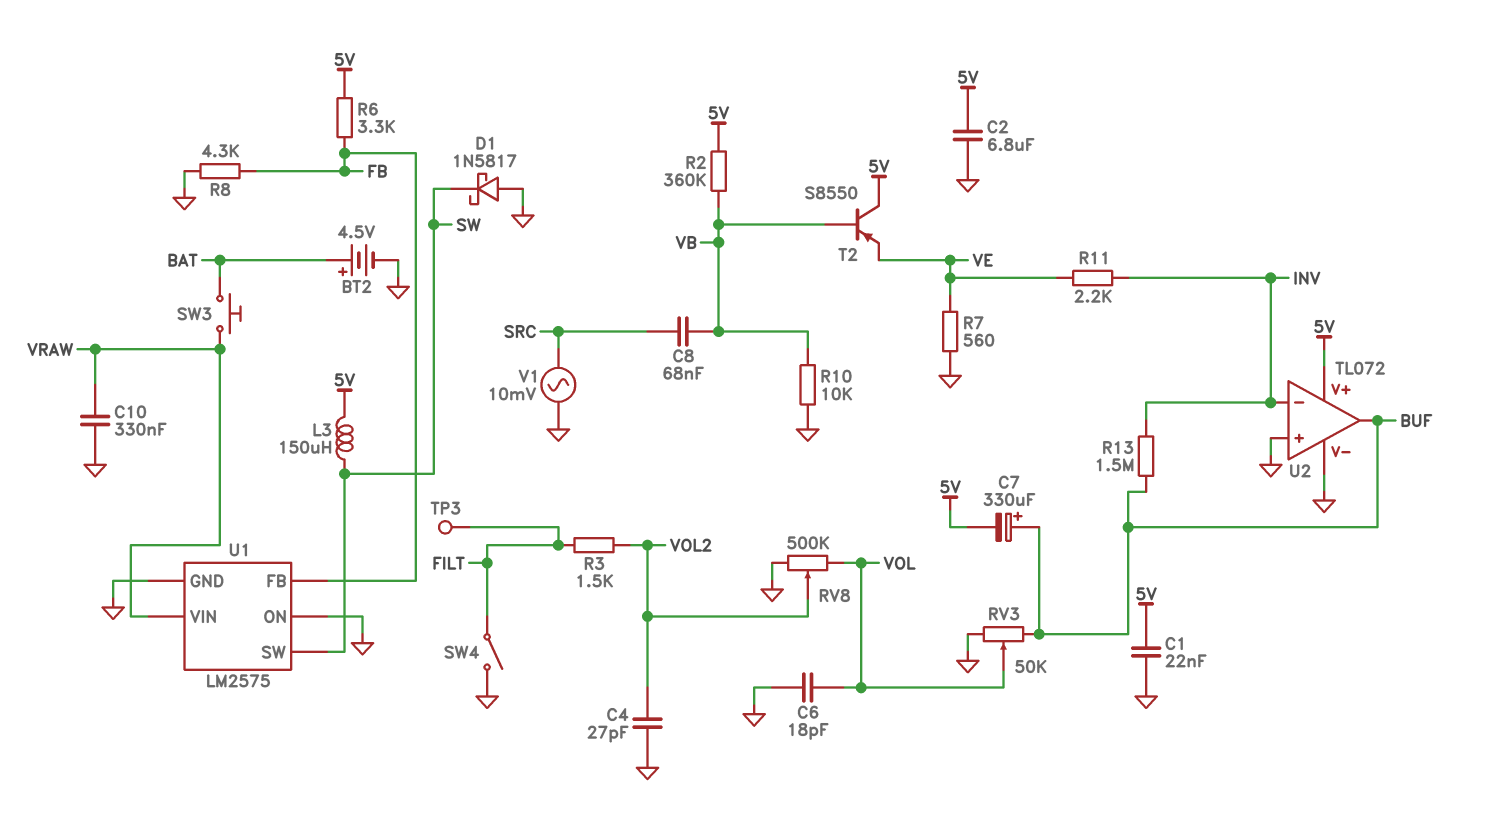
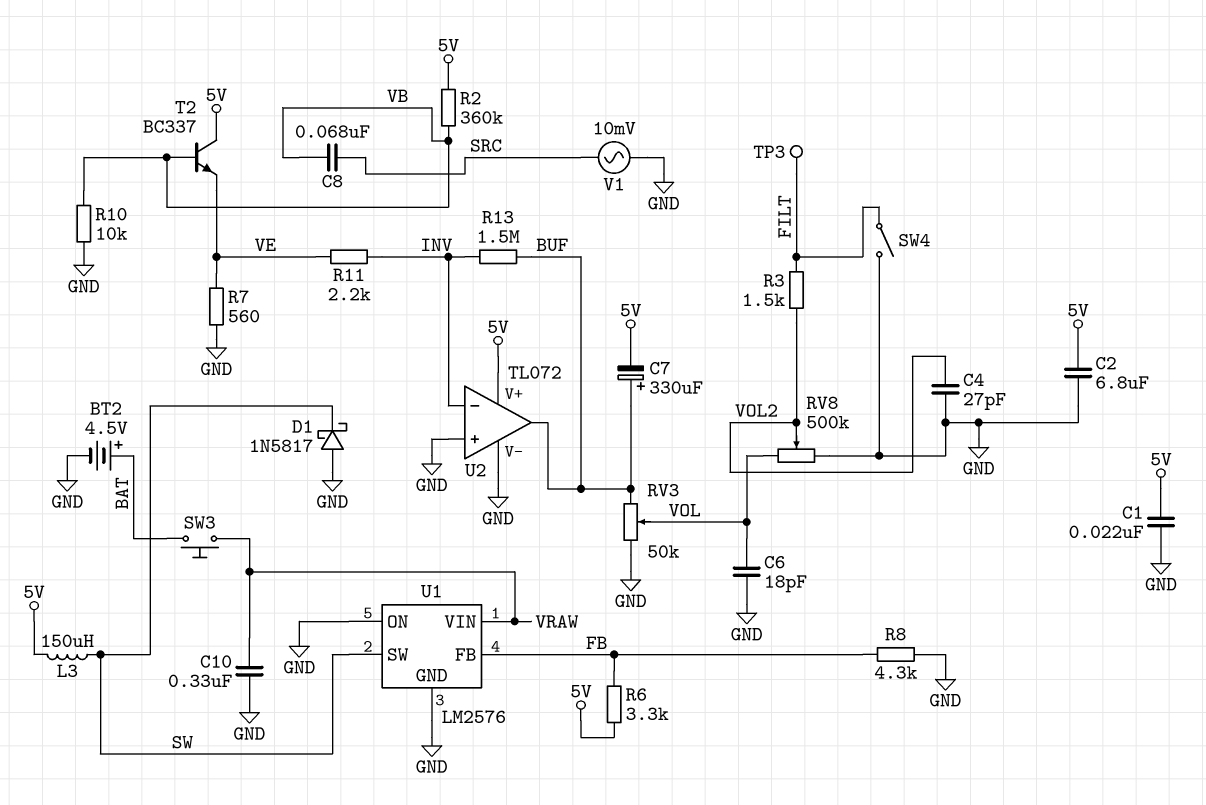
T2: PNP S8550 (B VB, C 5V, E VE) -> NPN BC337 (B VB, C 5V, E VE)
U1: LM2575 -> LM2576

